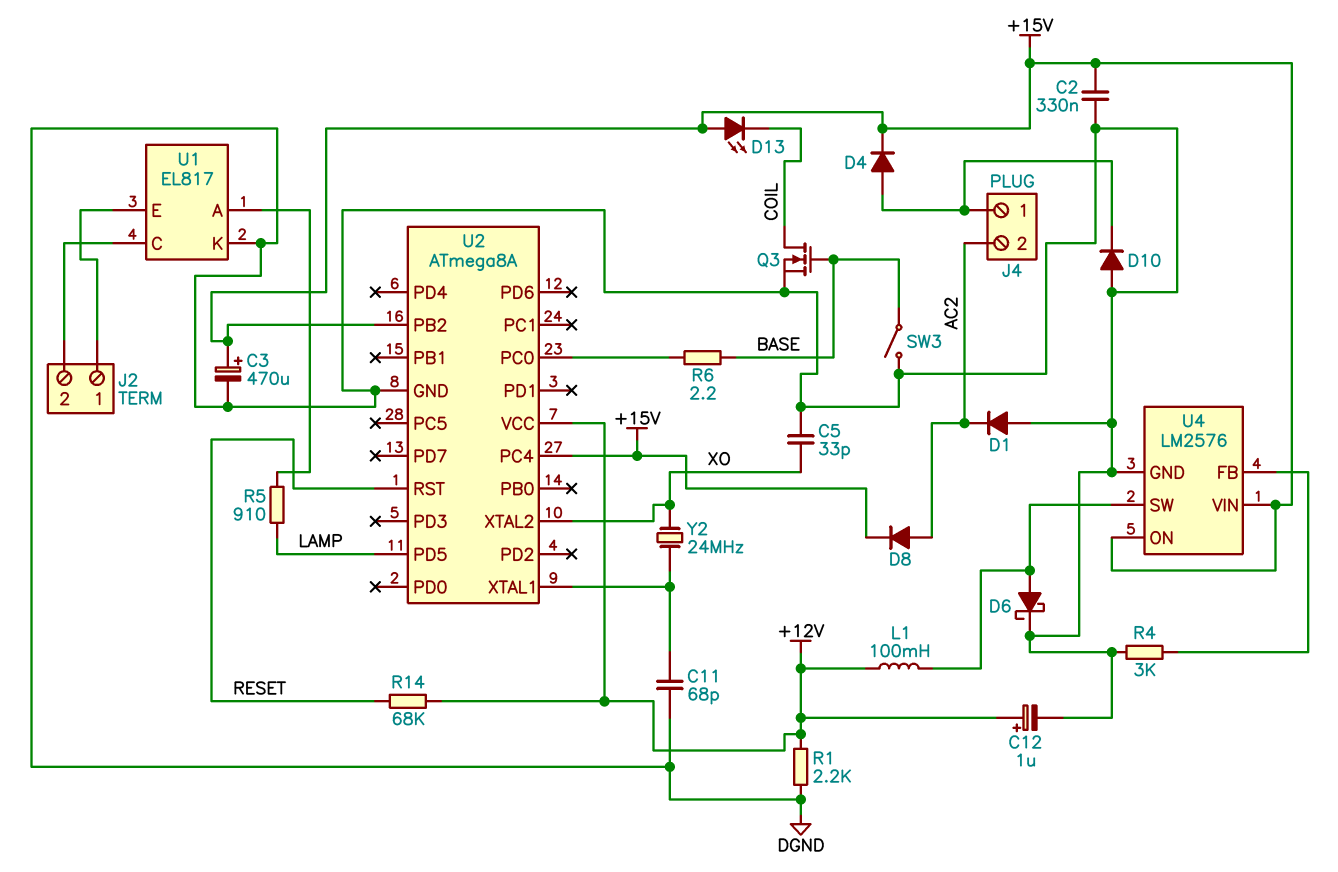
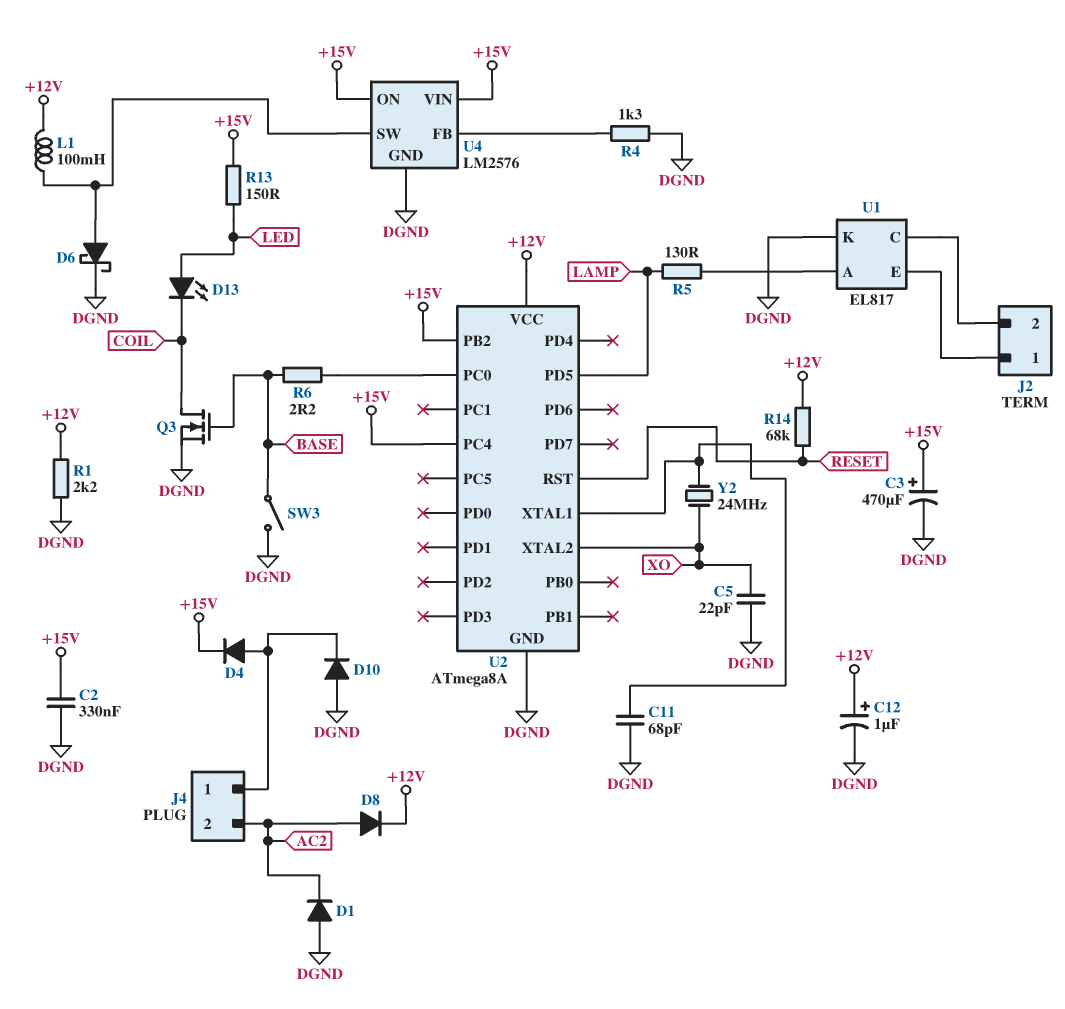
C5: 33pF (DGND, XO) -> 22pF (DGND, XO)
D8: diode (A AC2, K +15V) -> diode (A AC2, K +12V)
D13: LED (A +15V, K COIL) -> LED (A LED, K COIL)
R4: 3k (DGND, U4/FB) -> 1.3k (DGND, U4/FB)
R5: 910 (LAMP, U1/A) -> 130 (LAMP, U1/A)
R13: none -> 150 (+15V, LED)

